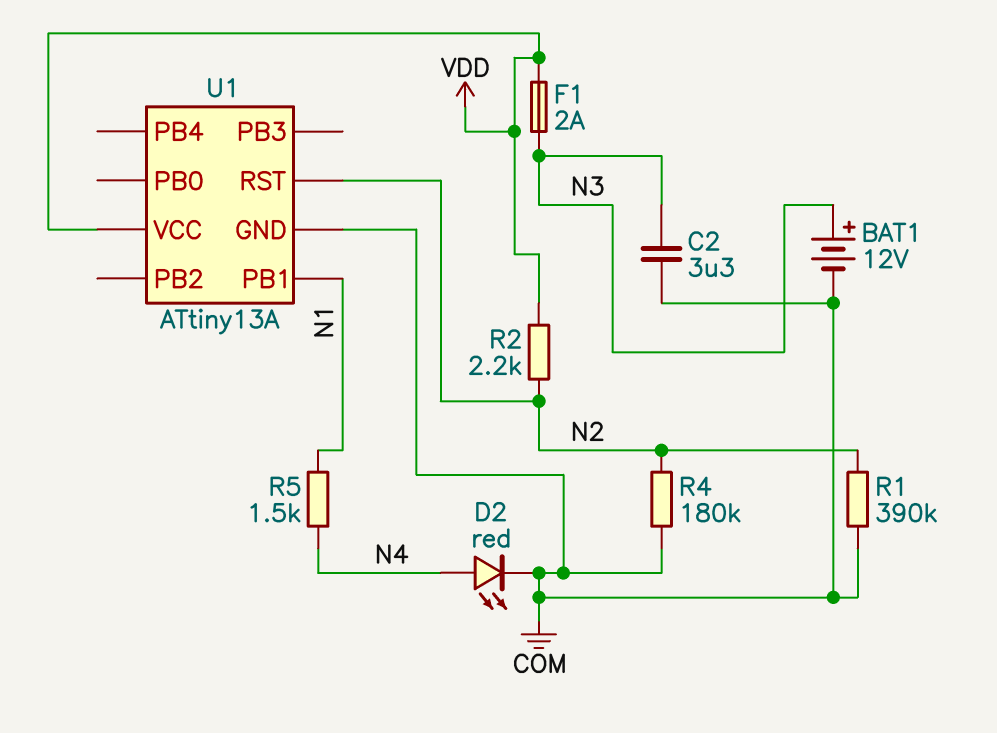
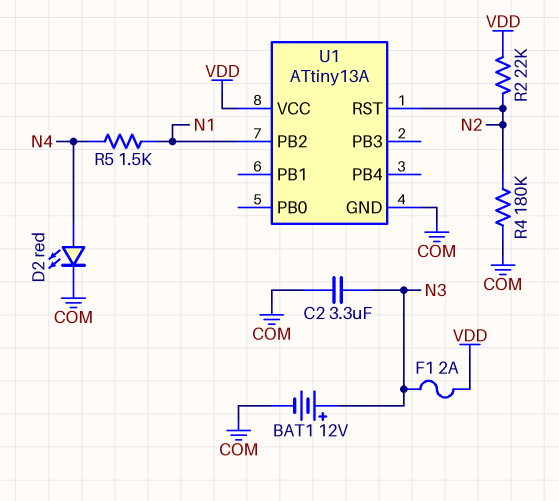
R1: 390k (COM, N2) -> none
R2: 2.2k (N2, VDD) -> 22k (N2, VDD)
U1 pin PB1: N1 -> none
U1 pin PB2: none -> N1

